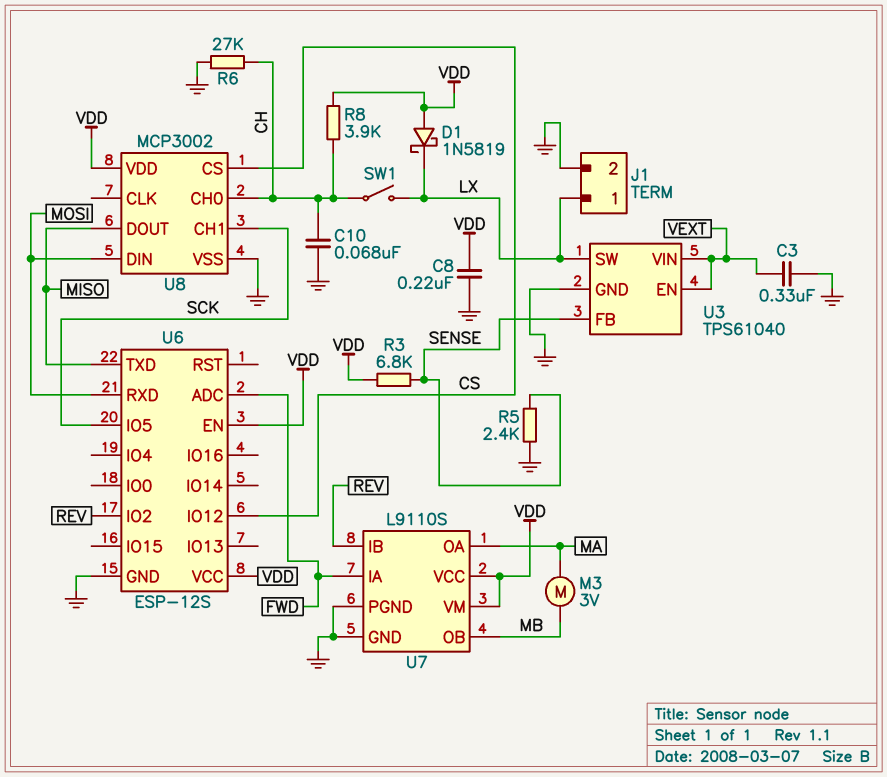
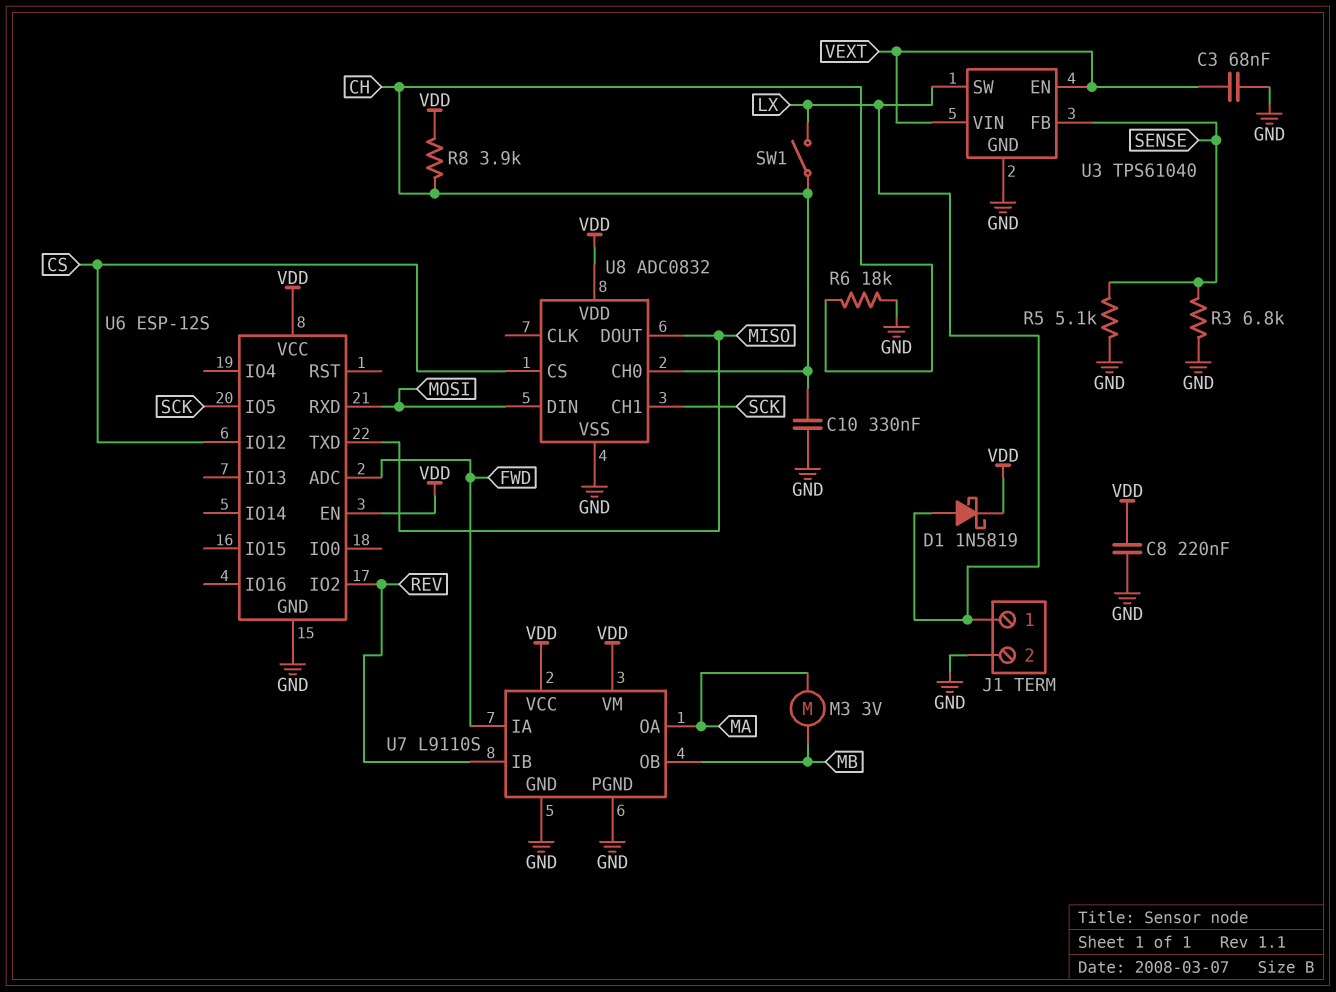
C3: 330nF (GND, VEXT) -> 68nF (GND, VEXT)
C10: 68nF (CH, GND) -> 330nF (CH, GND)
D1: schottky 1N5819 (A VDD, K LX) -> schottky 1N5819 (A LX, K VDD)
R3: 6.8k (SENSE, VDD) -> 6.8k (GND, SENSE)
R5: 2.4k (GND, SENSE) -> 5.1k (GND, SENSE)
R6: 27k (CH, GND) -> 18k (CH, GND)
U8: MCP3002 -> ADC0832

